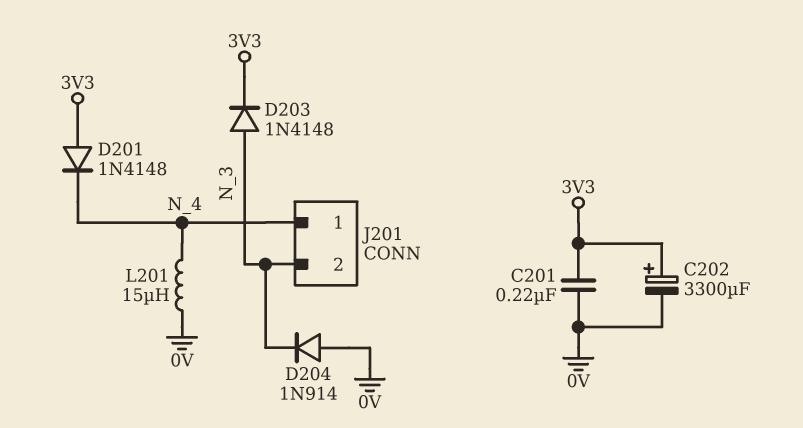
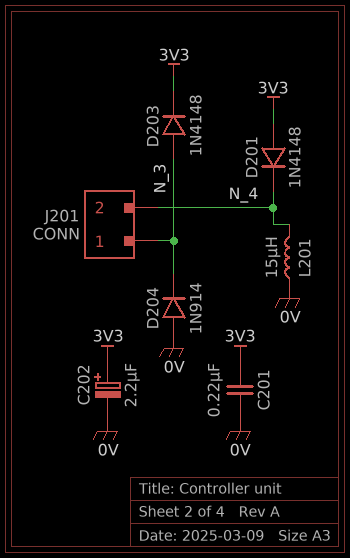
C202: 3300uF (plus 3V3, minus 0V) -> 2.2uF (plus 3V3, minus 0V)
J201 pin 1: N_4 -> N_3
J201 pin 2: N_3 -> N_4

